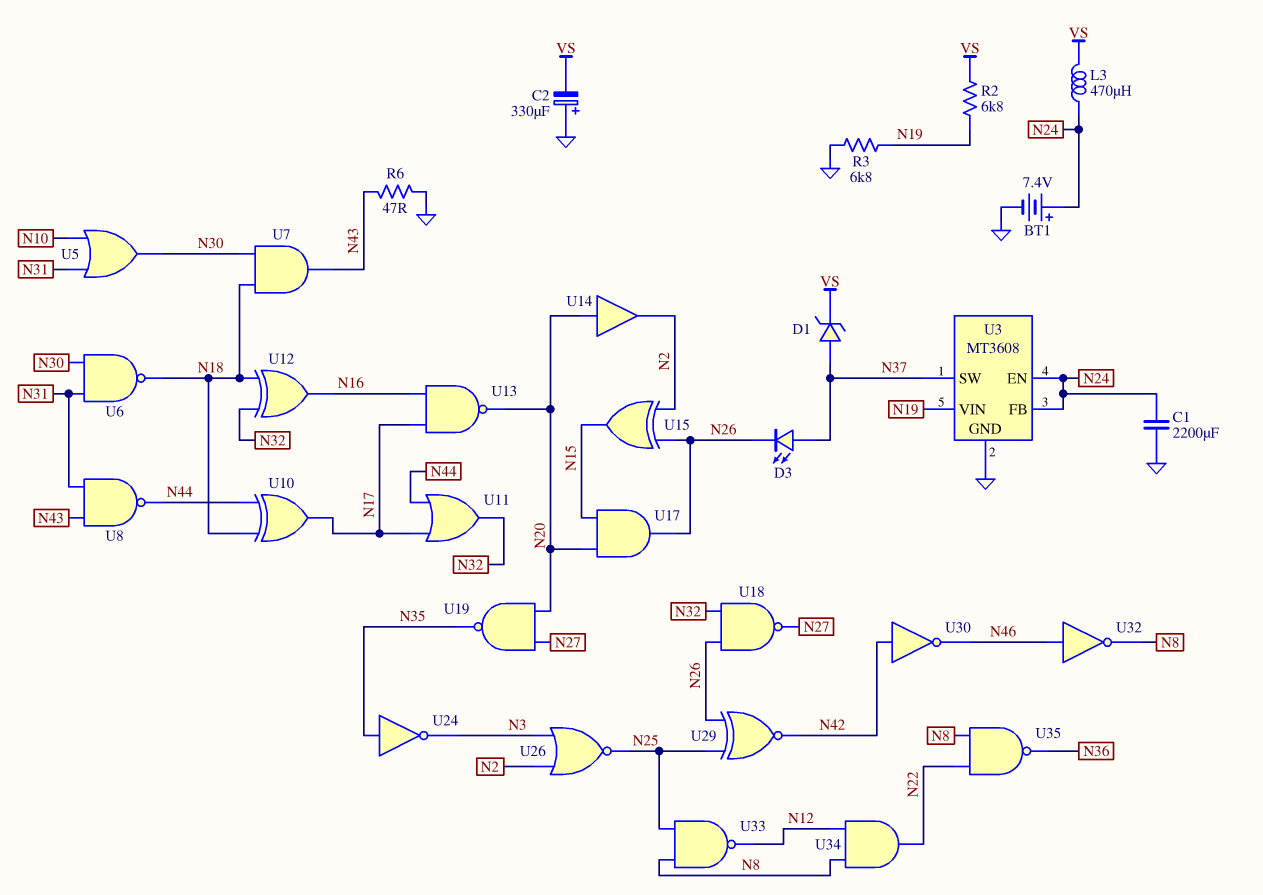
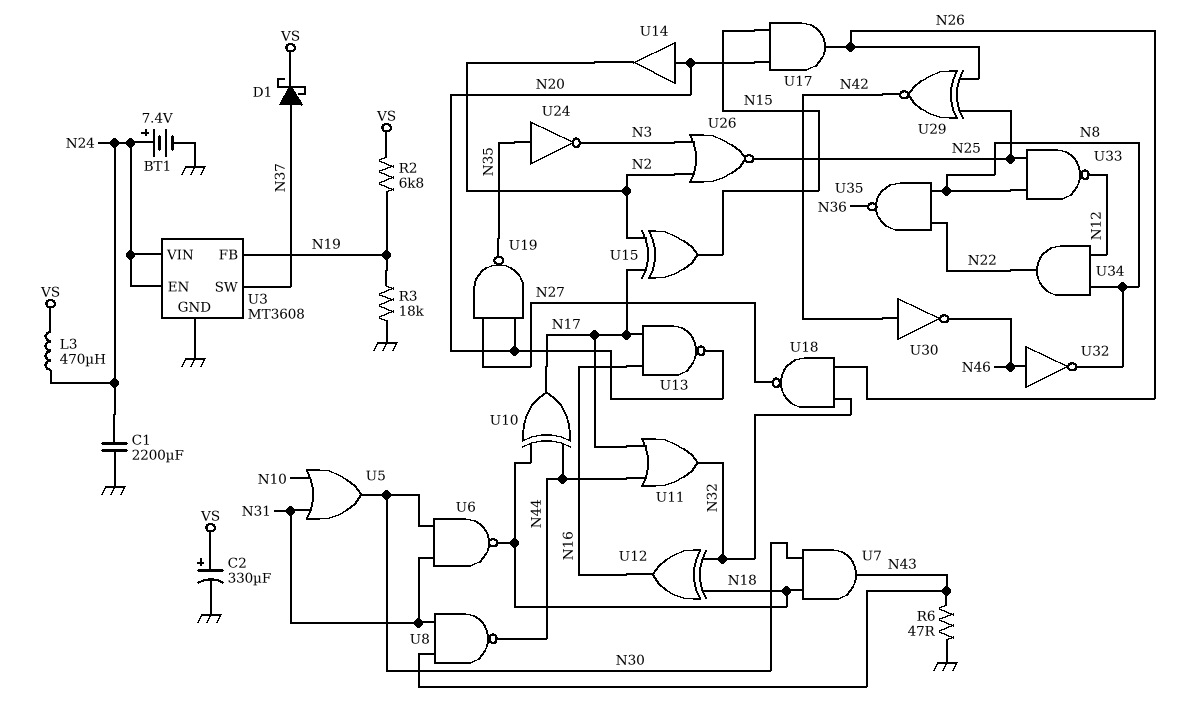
C2: 330uF (plus GND, minus VS) -> 330uF (plus VS, minus GND)
D1: zener (A N37, K VS) -> schottky (A N37, K VS)
D3: LED (A N37, K N26) -> none
R3: 6.8k (GND, N19) -> 18k (GND, N19)
U3 pin FB: N24 -> N19
U3 pin VIN: N19 -> N24
U15: XOR (in N2, in N26, out N15) -> XOR (in N2, in N17, out N15)

